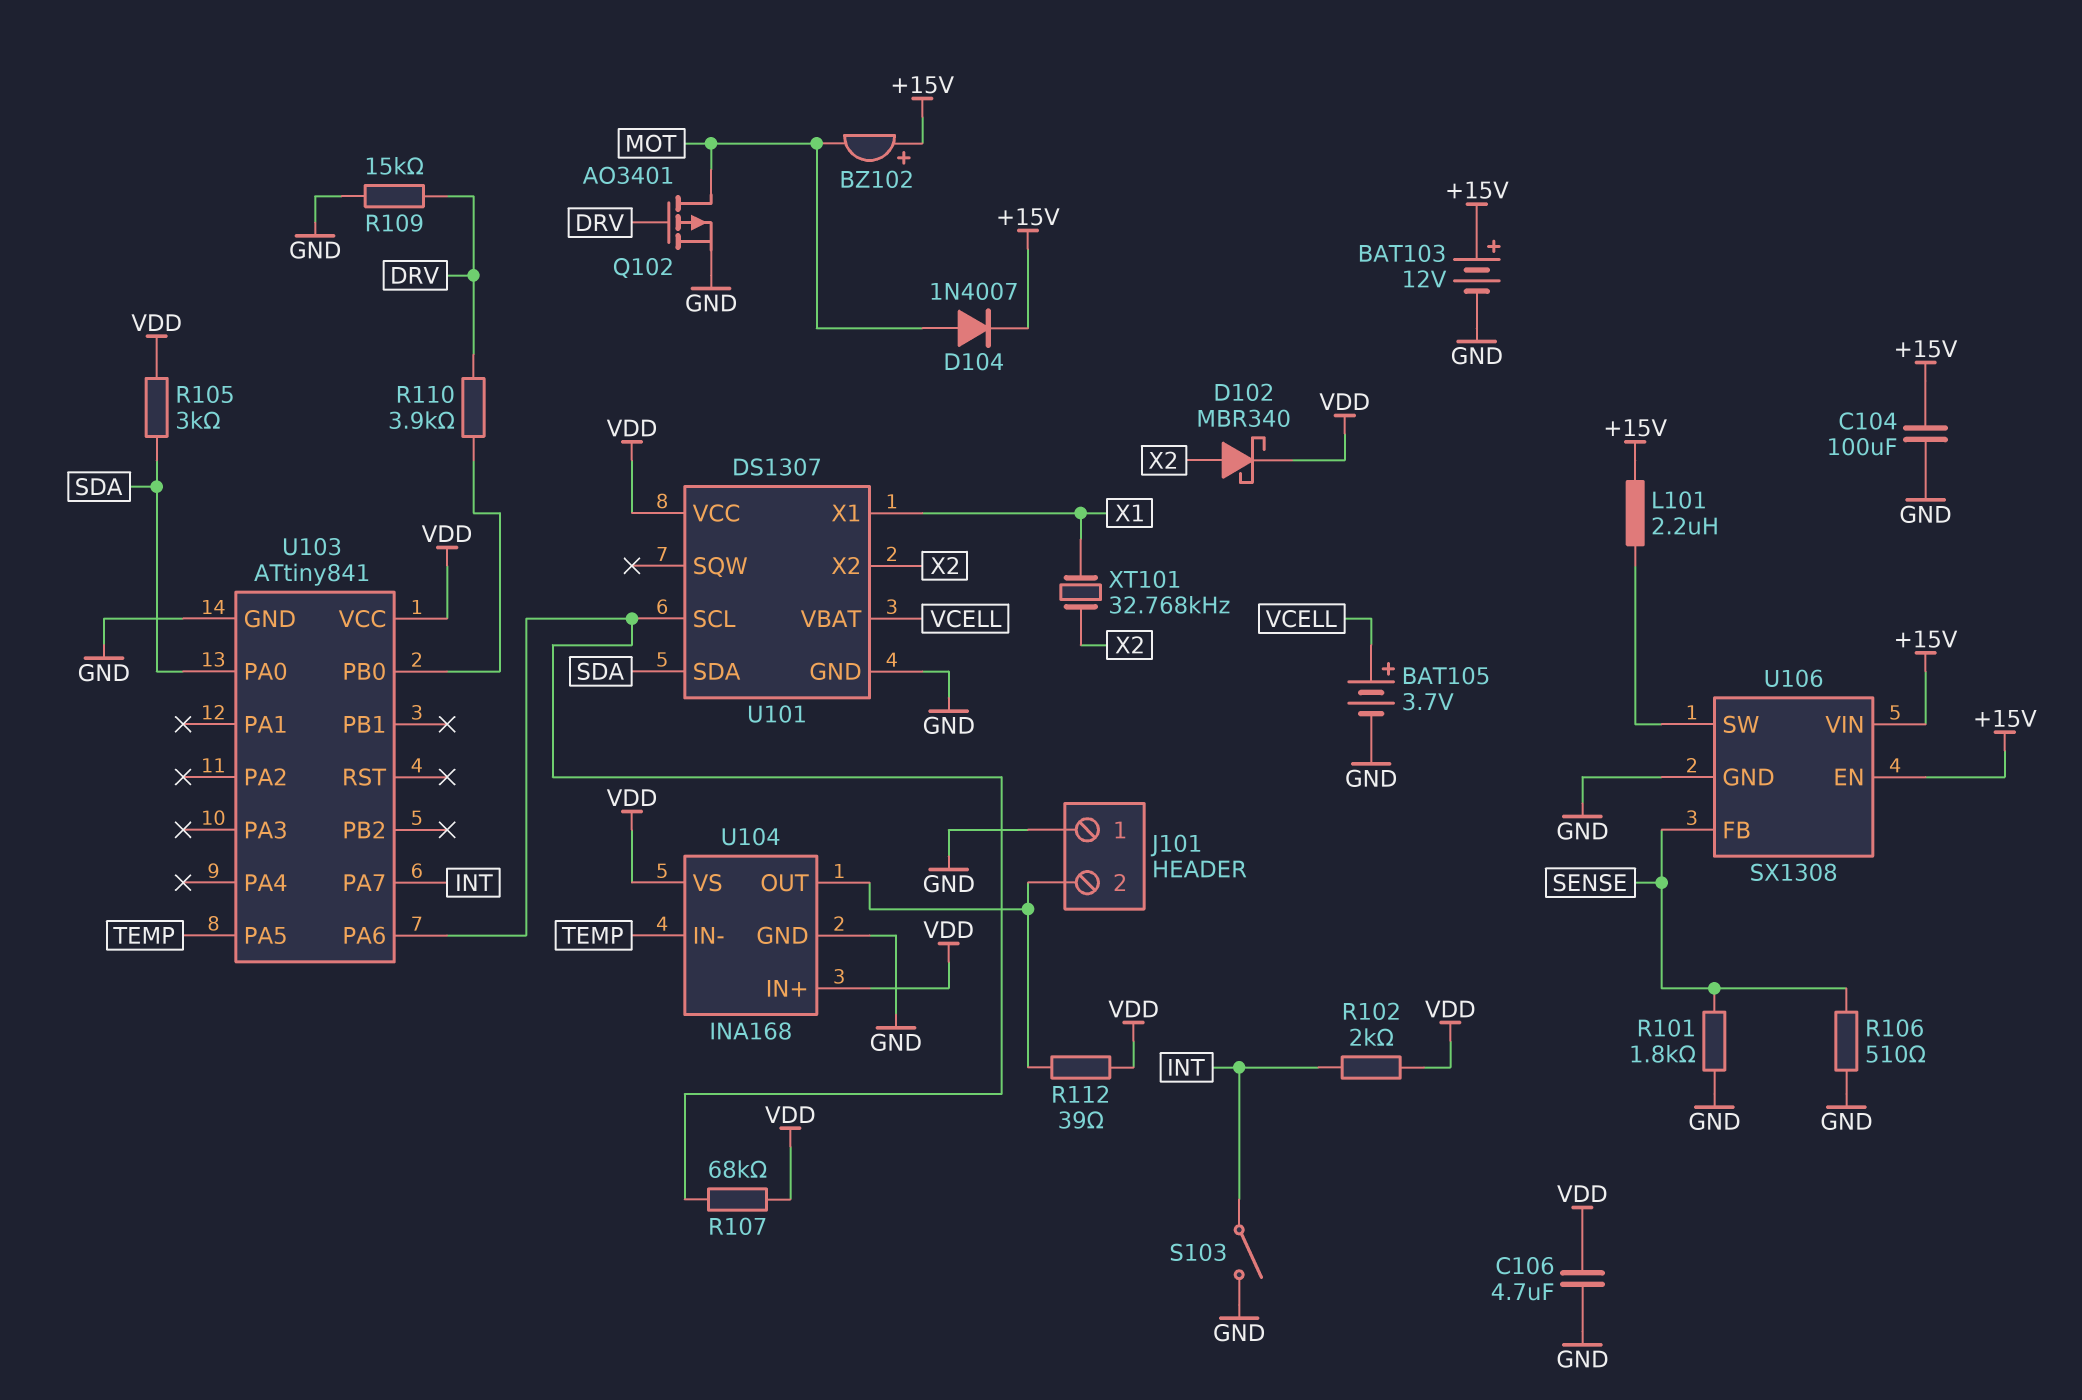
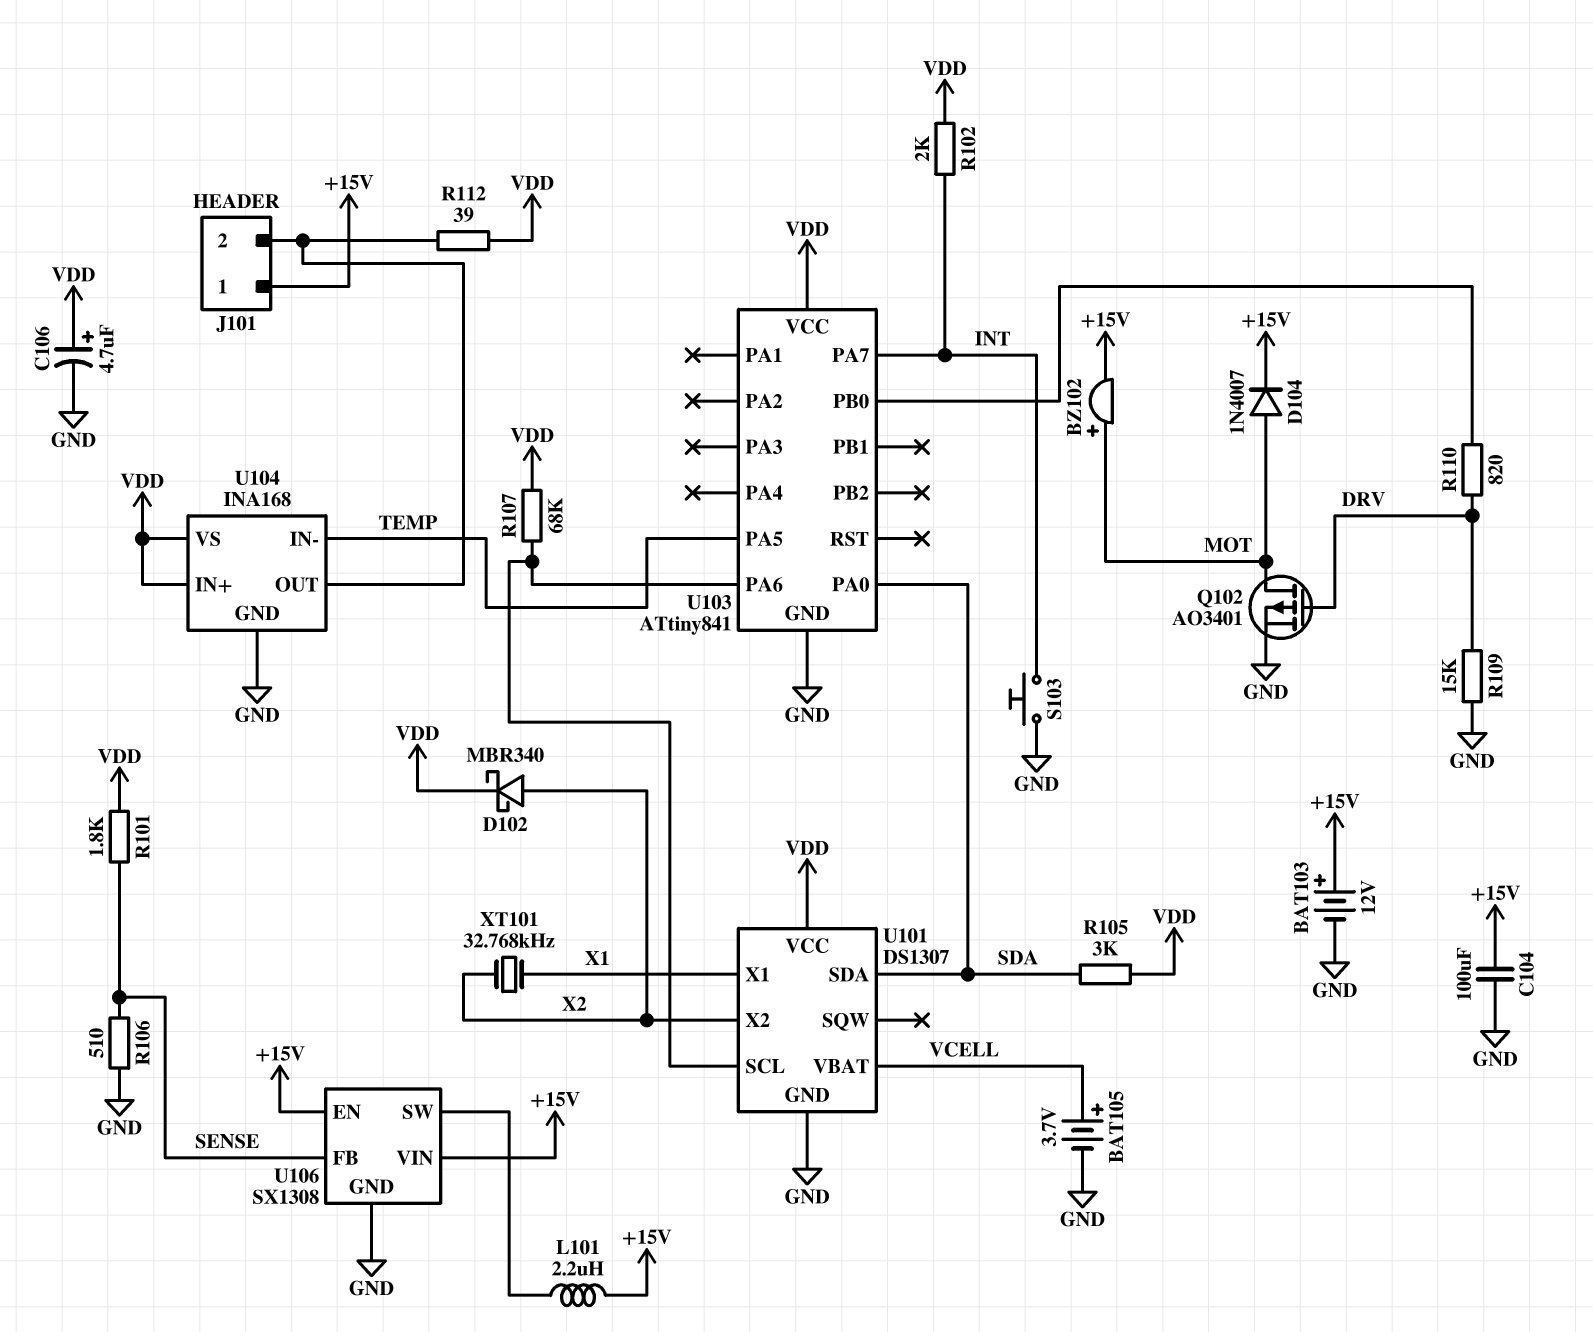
BZ102: buzzer (plus +15V, minus MOT) -> buzzer (plus MOT, minus +15V)
C106: 4.7uF (GND, VDD) -> 4.7uF (plus VDD, minus GND)
J101 pin 1: GND -> +15V
R101: 1.8k (GND, SENSE) -> 1.8k (SENSE, VDD)
R110: 3.9k (DRV, U103/PB0) -> 820 (DRV, U103/PB0)
S103: switch (GND, INT) -> button (GND, INT)

